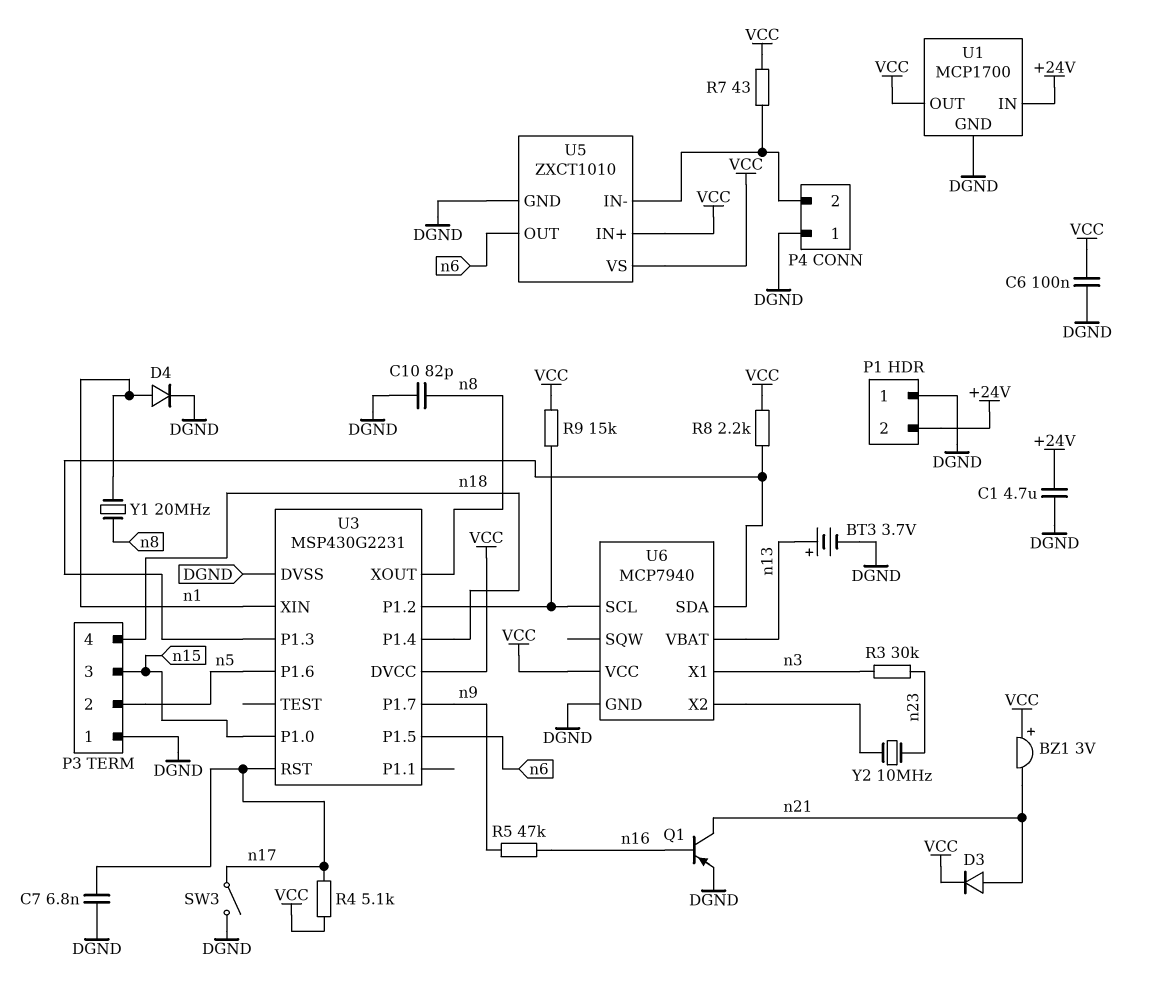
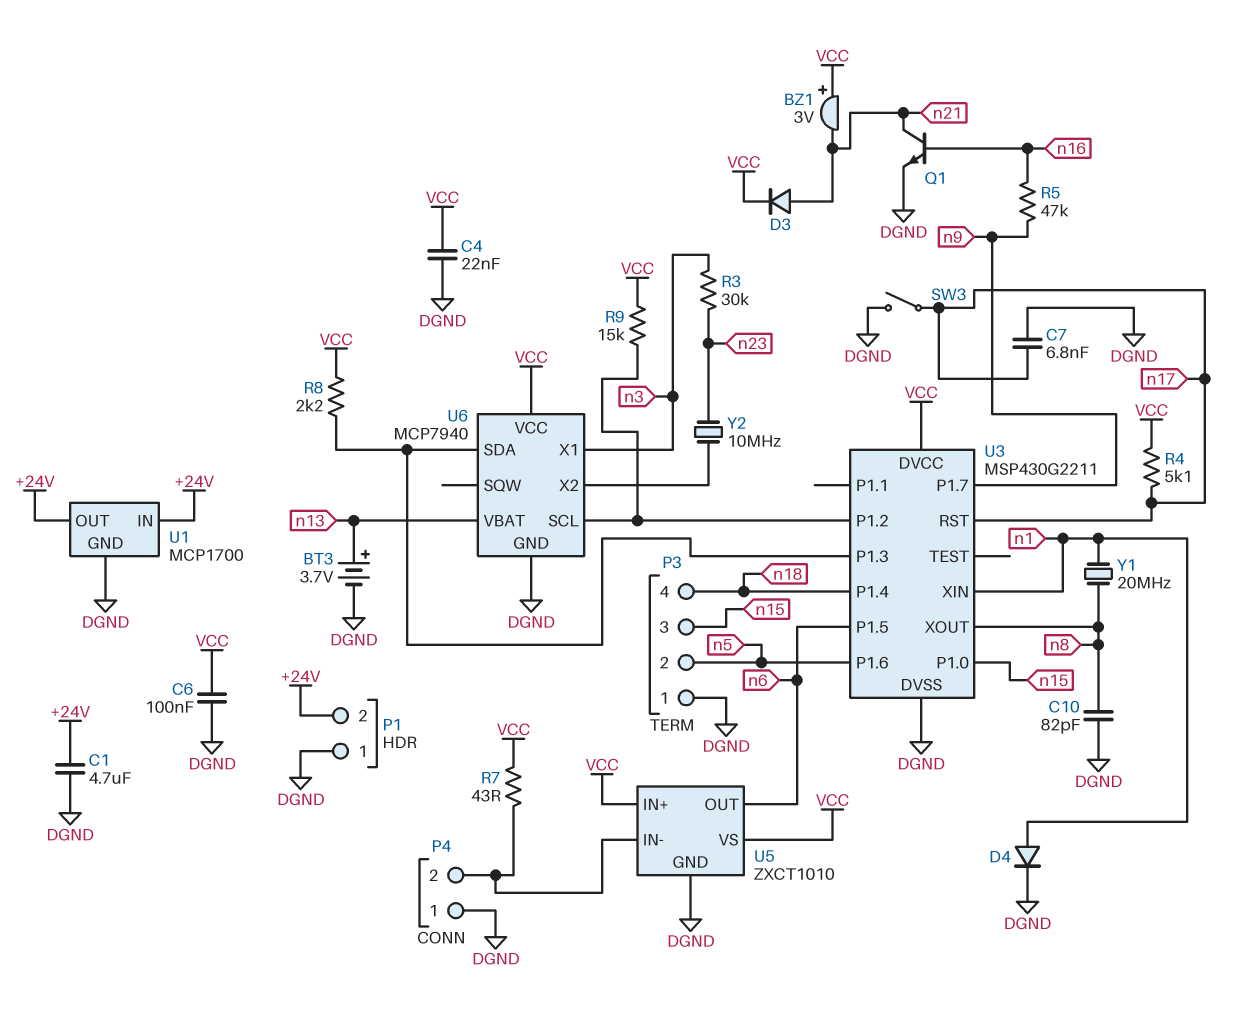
C4: none -> 22nF (DGND, VCC)
Q1: PNP (B n16, C n21, E DGND) -> NPN (B n16, C n21, E DGND)
U1 pin OUT: VCC -> +24V
U3: MSP430G2231 -> MSP430G2211

